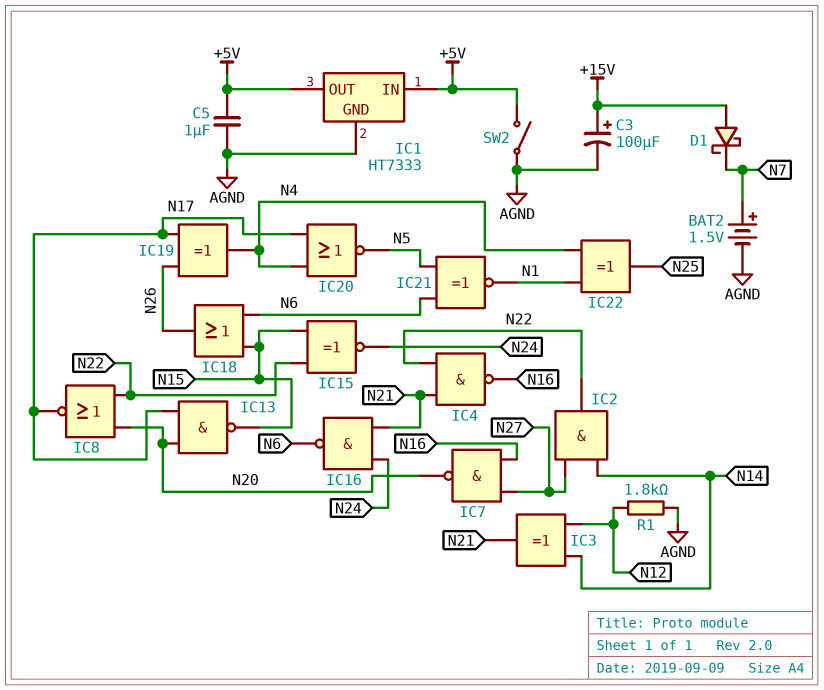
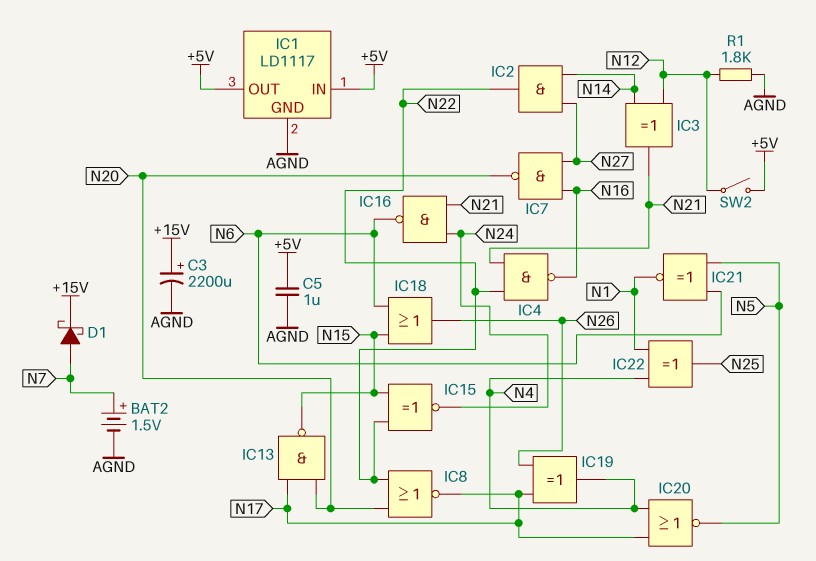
C3: 100uF (plus +15V, minus AGND) -> 2200uF (plus +15V, minus AGND)
D1: schottky (A +15V, K N7) -> schottky (A N7, K +15V)
IC1: HT7333 -> LD1117
SW2: switch (+5V, AGND) -> switch (+5V, N12)

